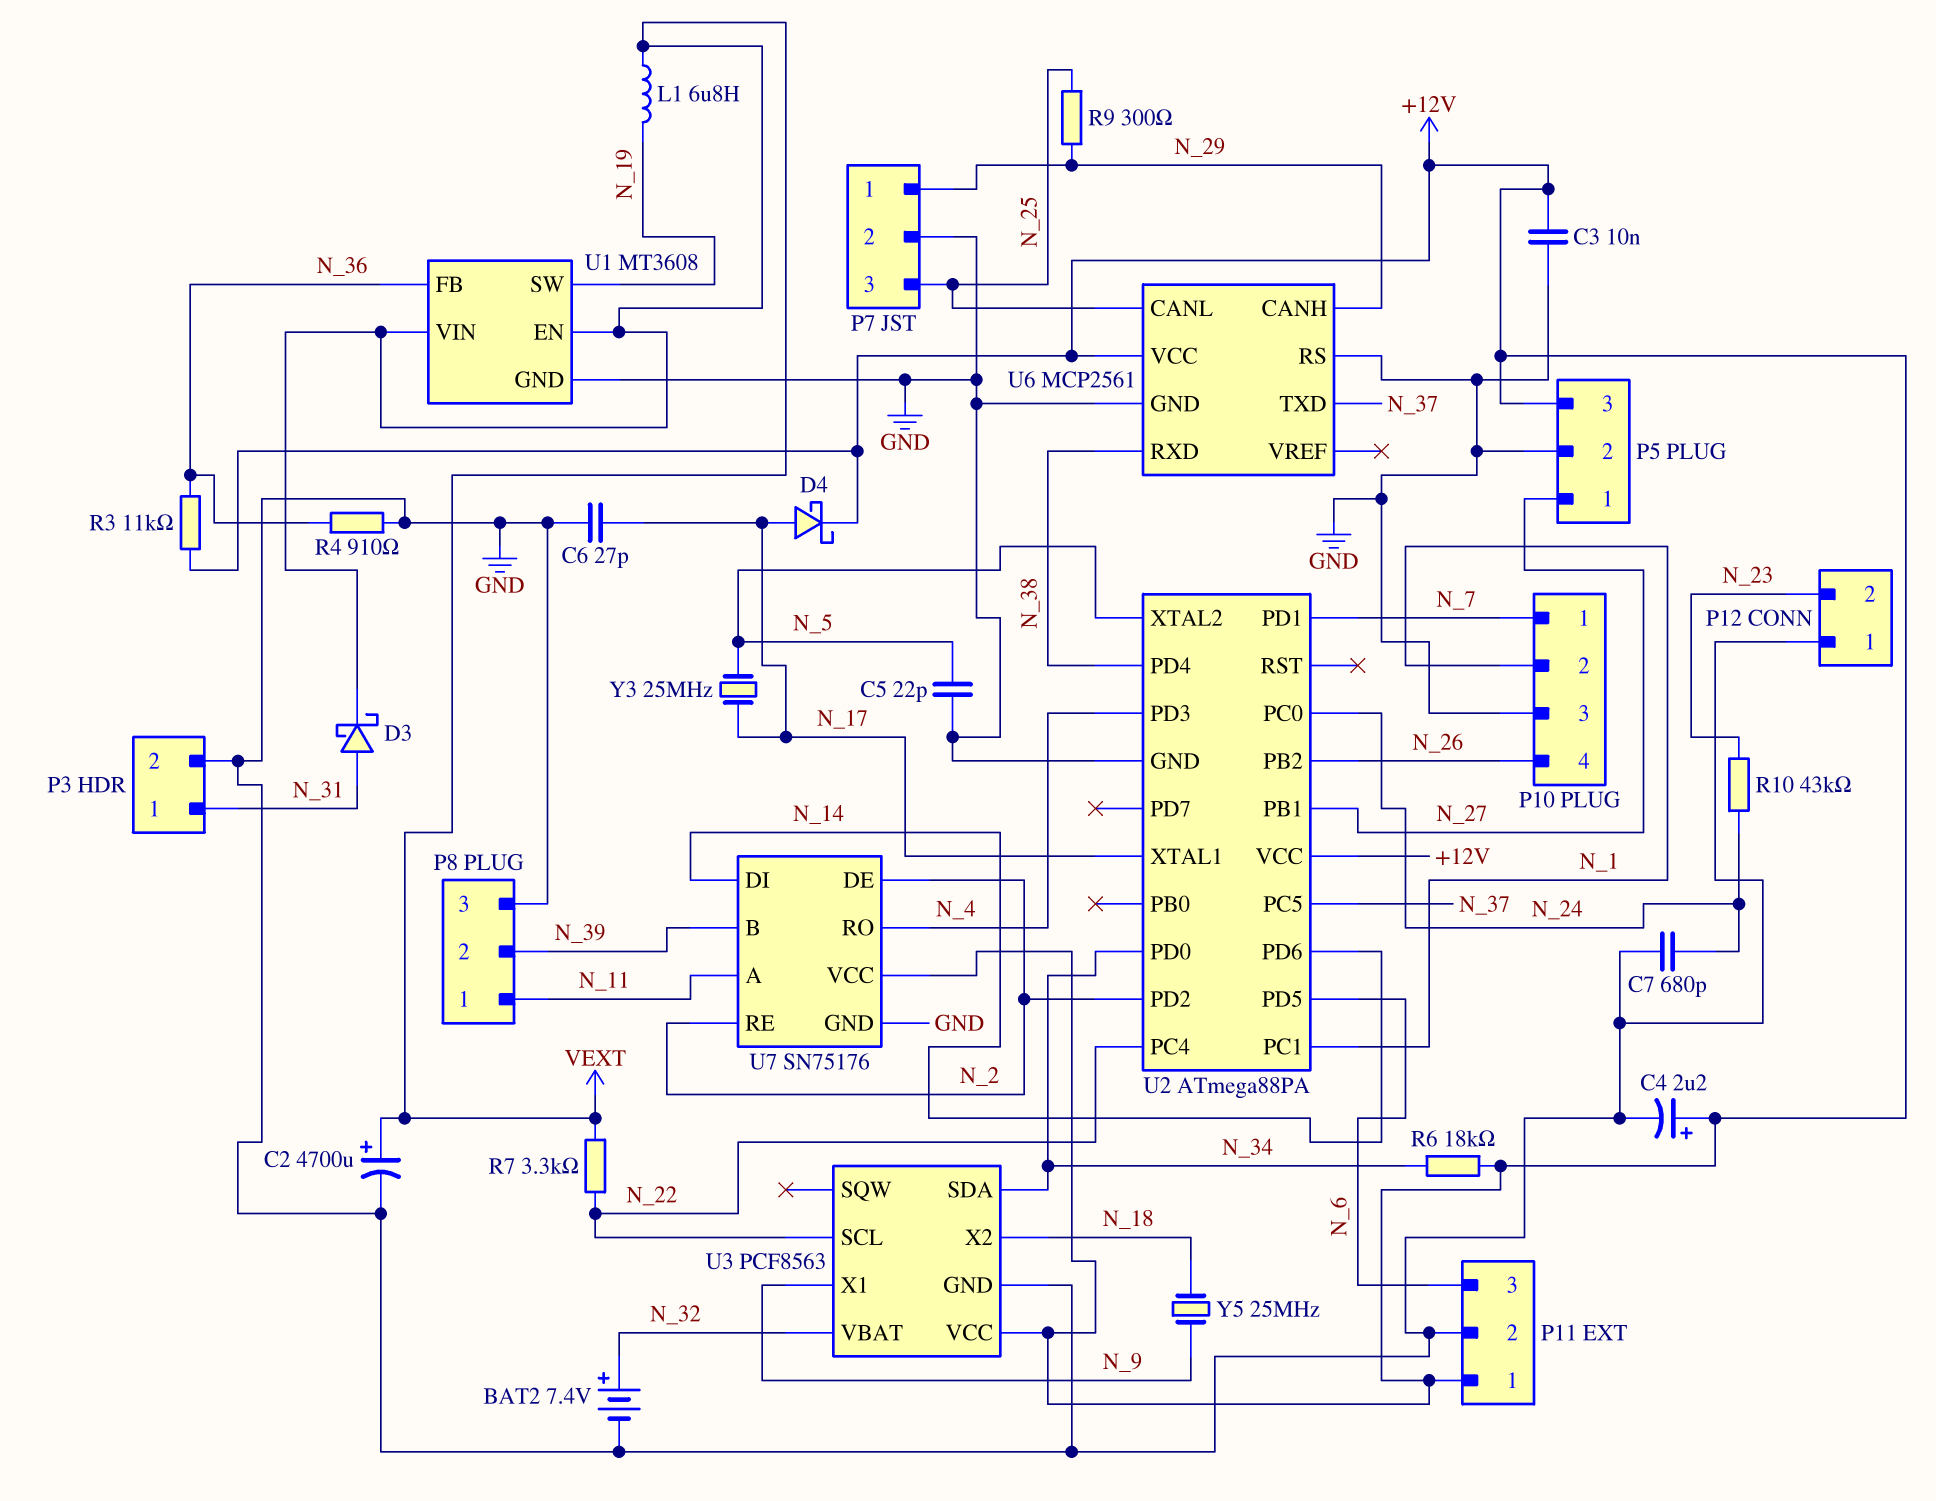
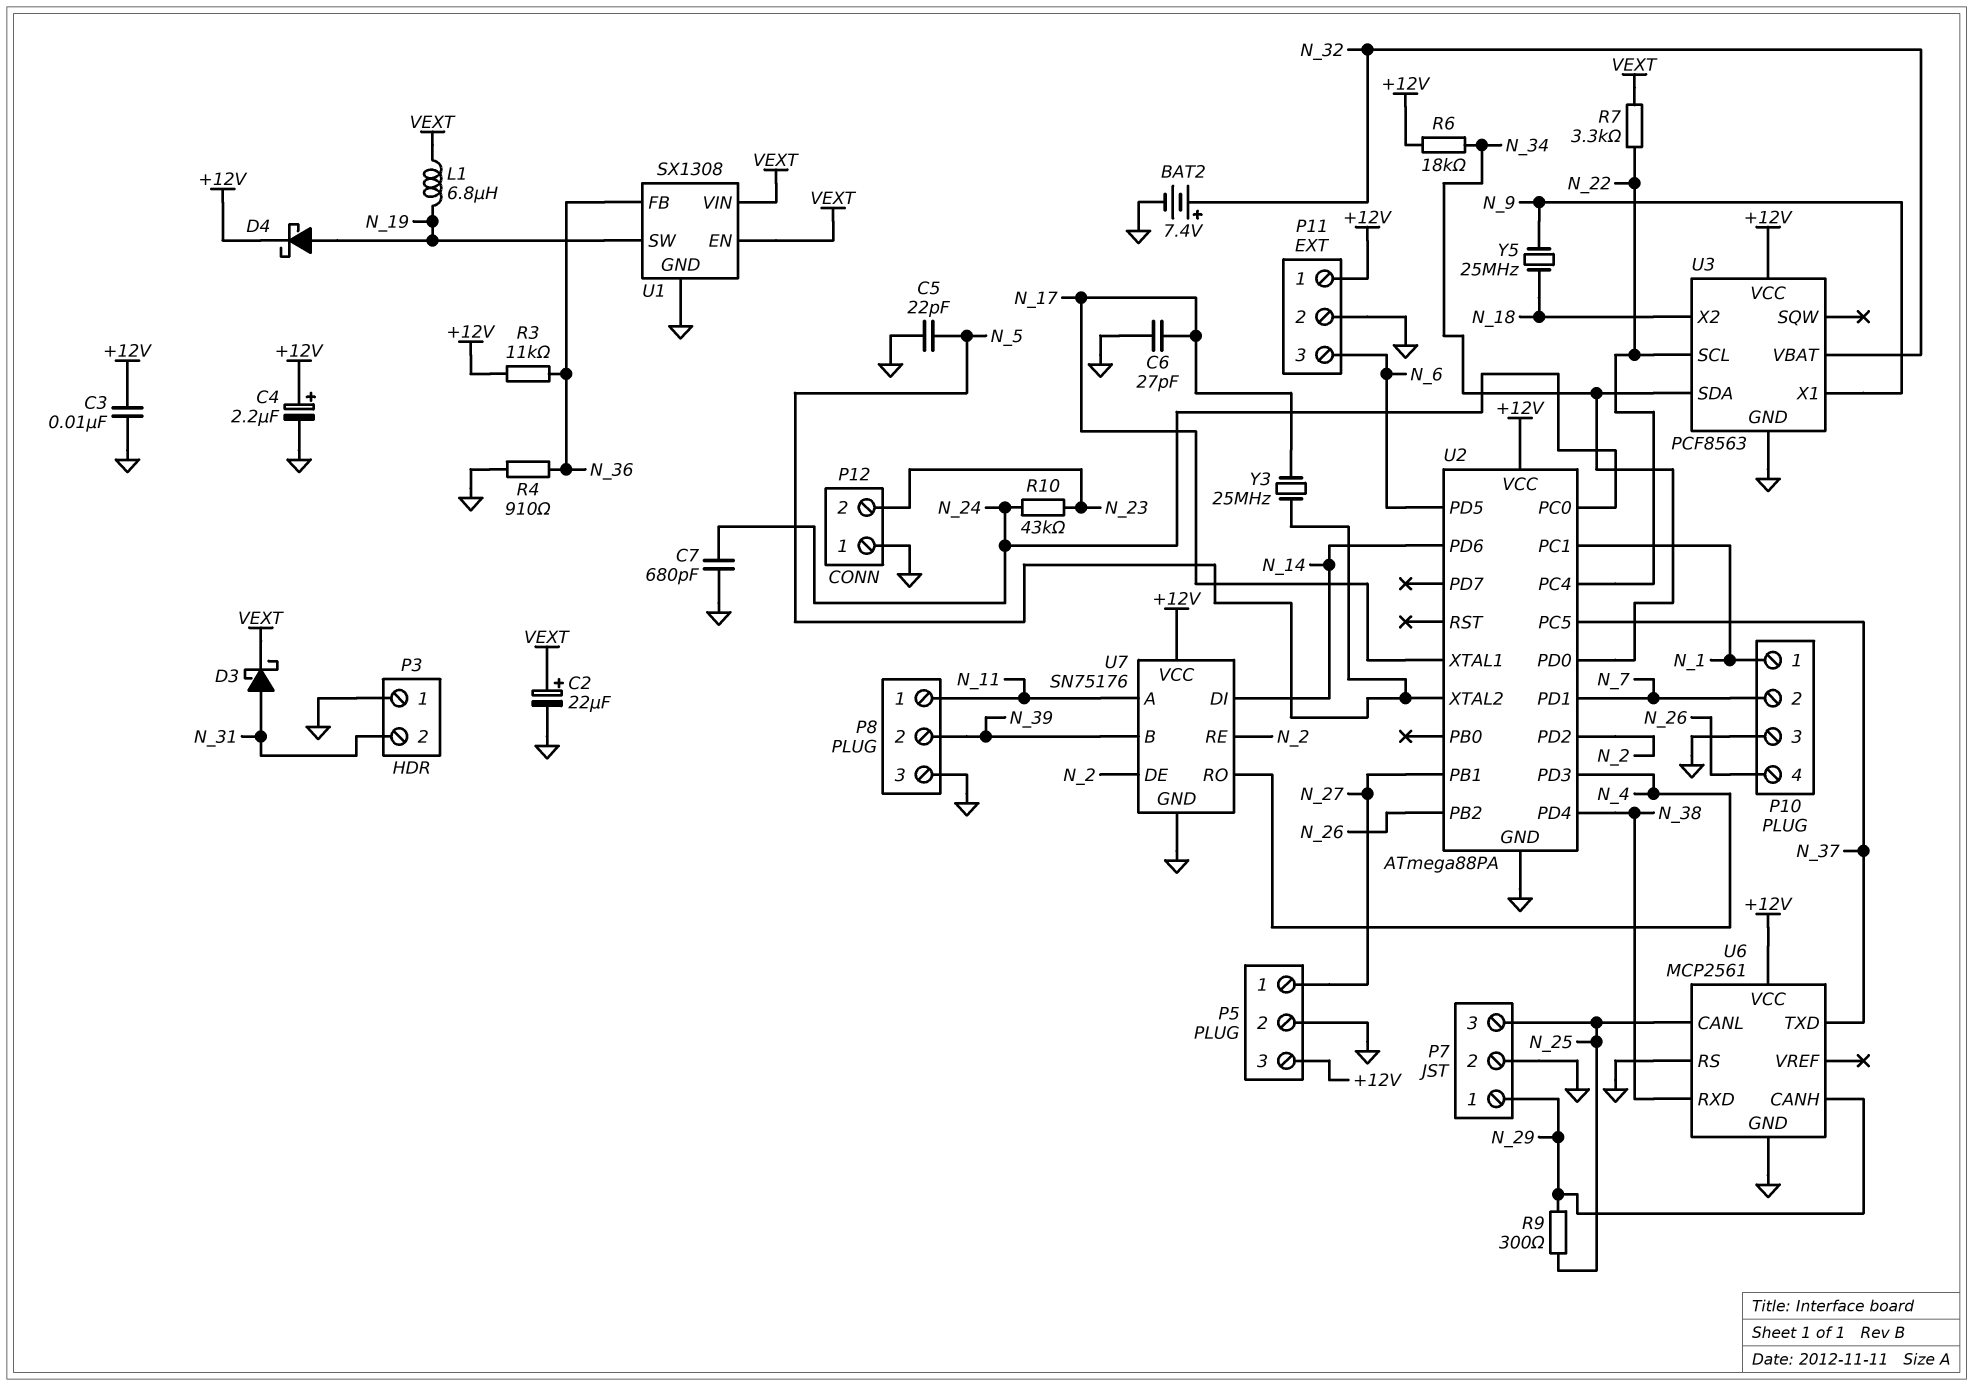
C2: 4700uF (plus VEXT, minus GND) -> 22uF (plus VEXT, minus GND)
D4: schottky (A N_17, K +12V) -> schottky (A N_19, K +12V)
P3 pin 1: N_31 -> GND
P3 pin 2: GND -> N_31
P10 pin 1: N_7 -> N_1
P10 pin 2: N_1 -> N_7
U1: MT3608 -> SX1308

